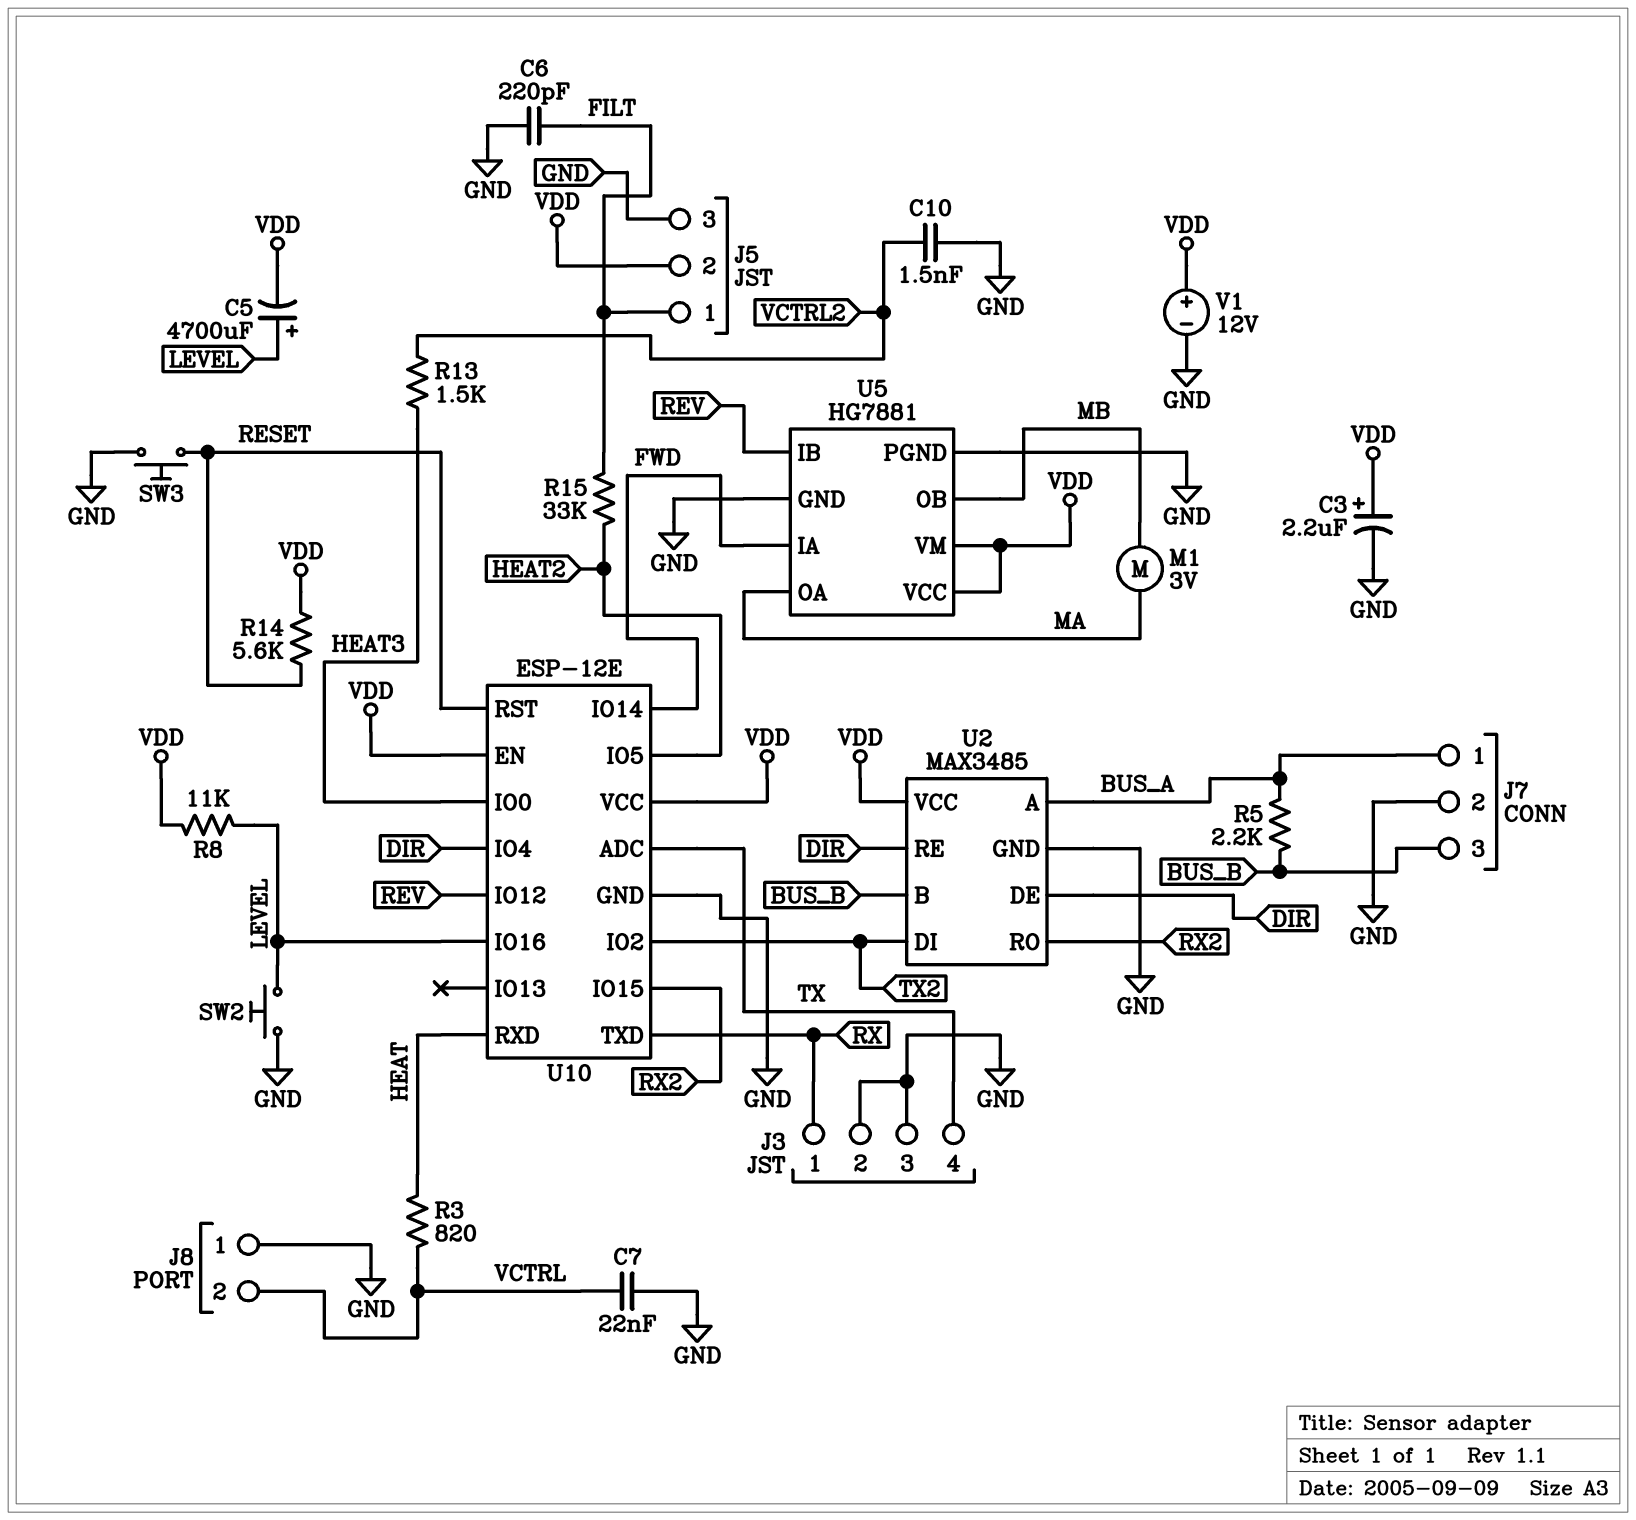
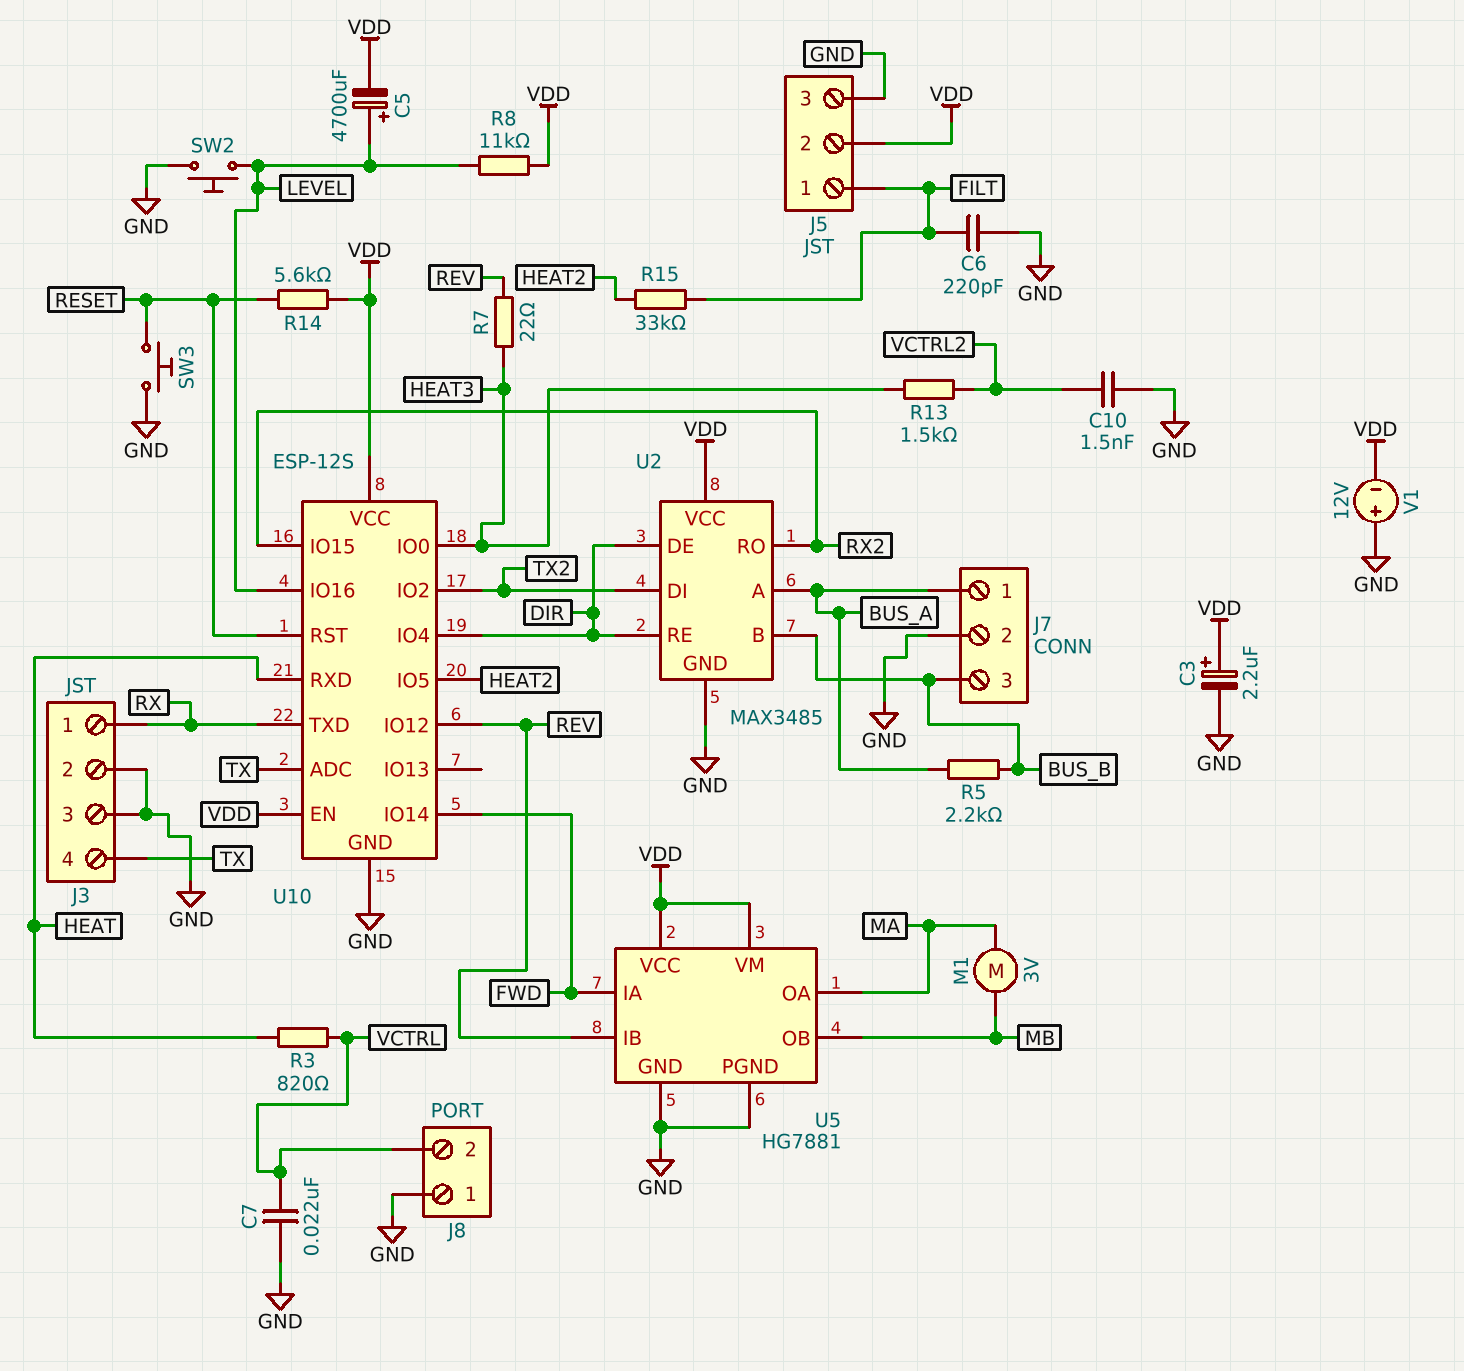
R7: none -> 22 (HEAT3, REV)
U10: ESP-12E -> ESP-12S
V1: 12V (plus VDD, minus GND) -> 12V (plus GND, minus VDD)

